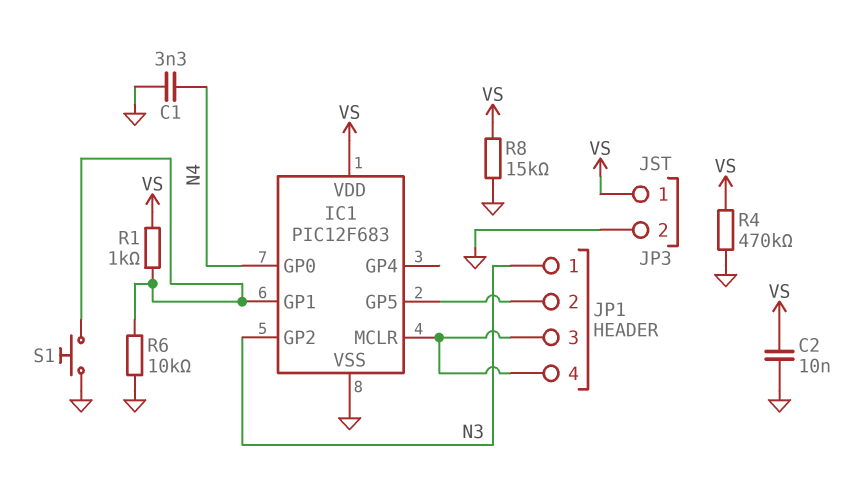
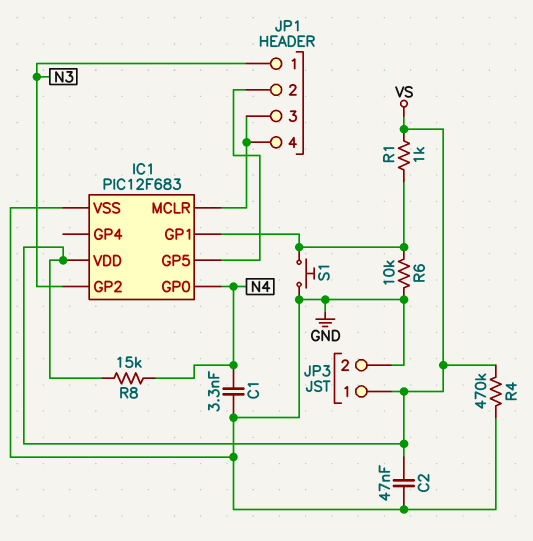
C2: 10nF (GND, VS) -> 47nF (GND, VS)
R8: 15k (GND, VS) -> 15k (N4, VS)

